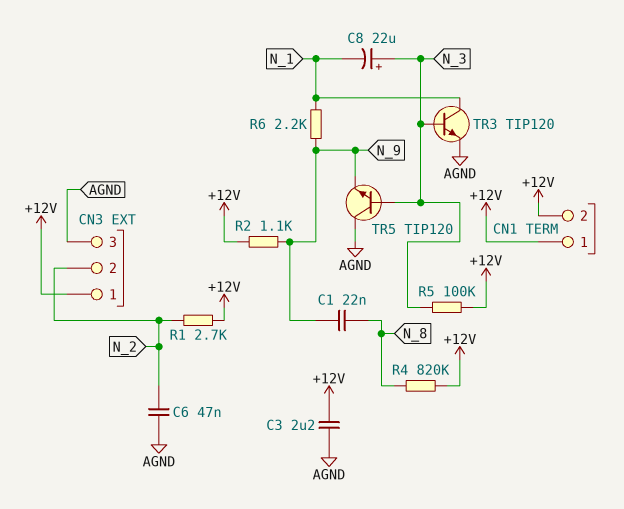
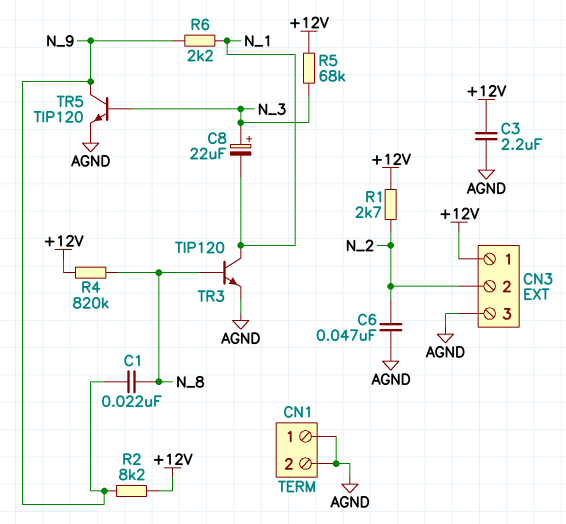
CN1 pin 1: +12V -> AGND
CN1 pin 2: +12V -> AGND
R2: 1.1k (+12V, N_9) -> 8.2k (+12V, N_9)
R5: 100k (+12V, N_3) -> 68k (+12V, N_3)
TR3: NPN TIP120 (B N_3, C N_1, E AGND) -> NPN TIP120 (B N_8, C N_1, E AGND)
TR5: NPN TIP120 (B N_3, C AGND, E N_9) -> NPN TIP120 (B N_3, C N_9, E AGND)

